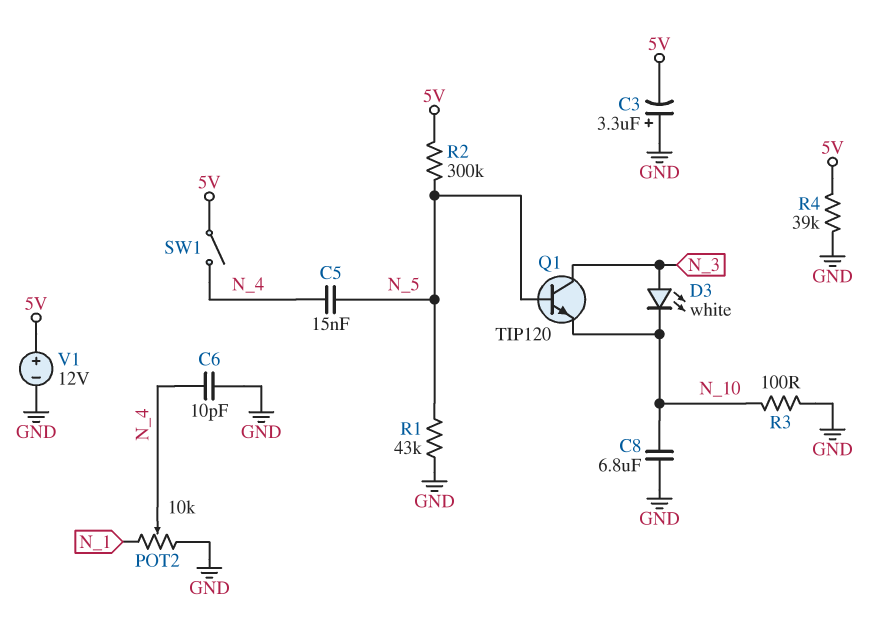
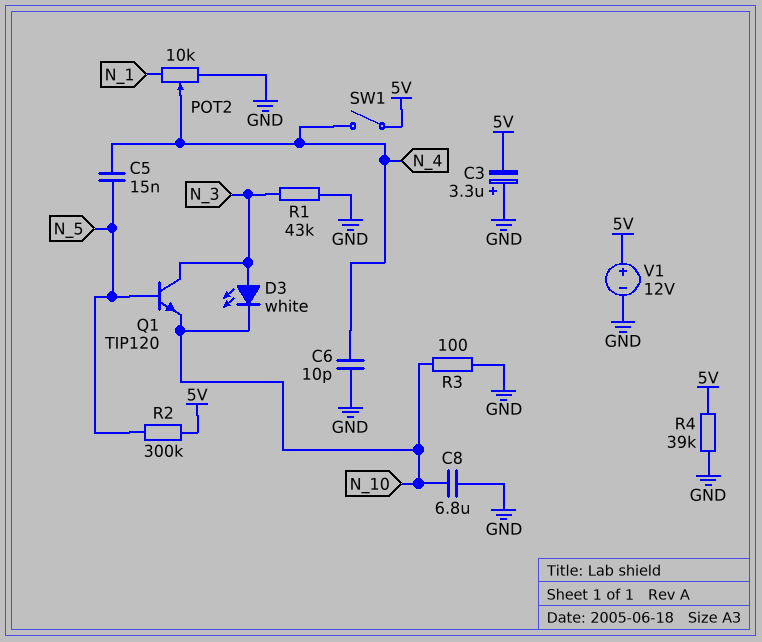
R1: 43k (GND, N_5) -> 43k (GND, N_3)

